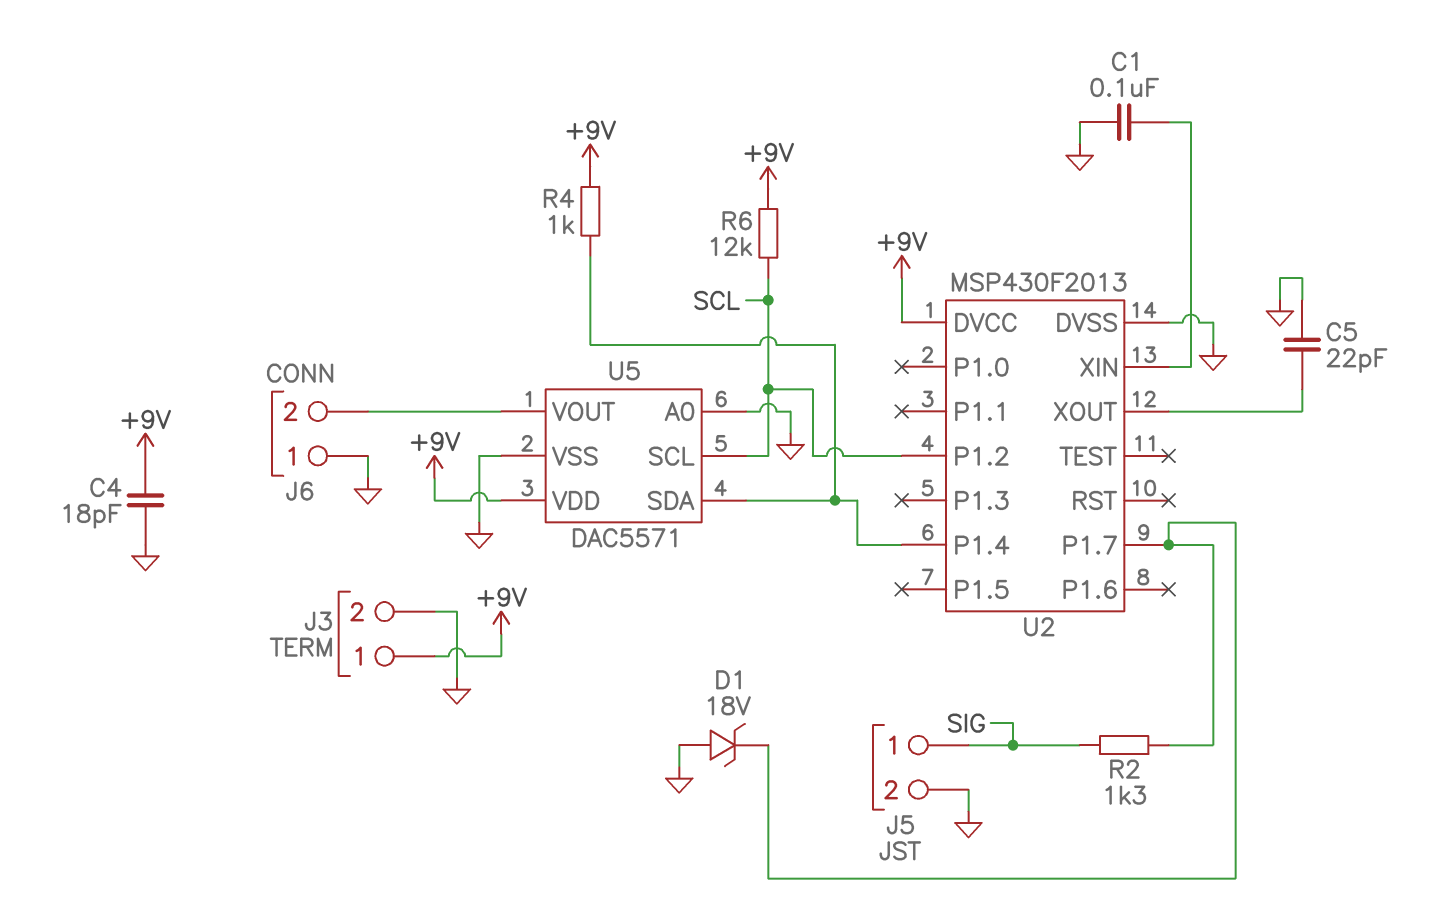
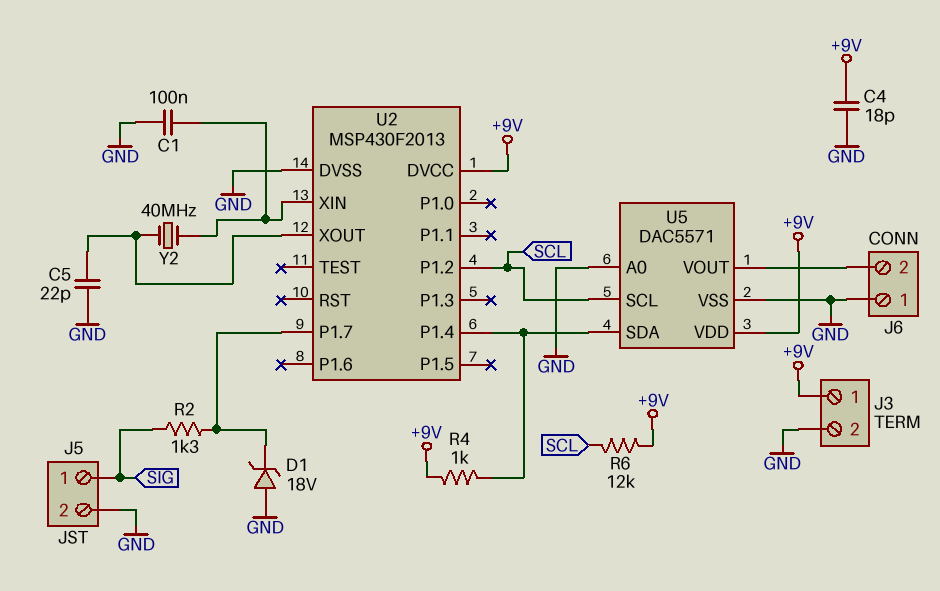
Y2: none -> 40MHz (U2/XIN, U2/XOUT)

